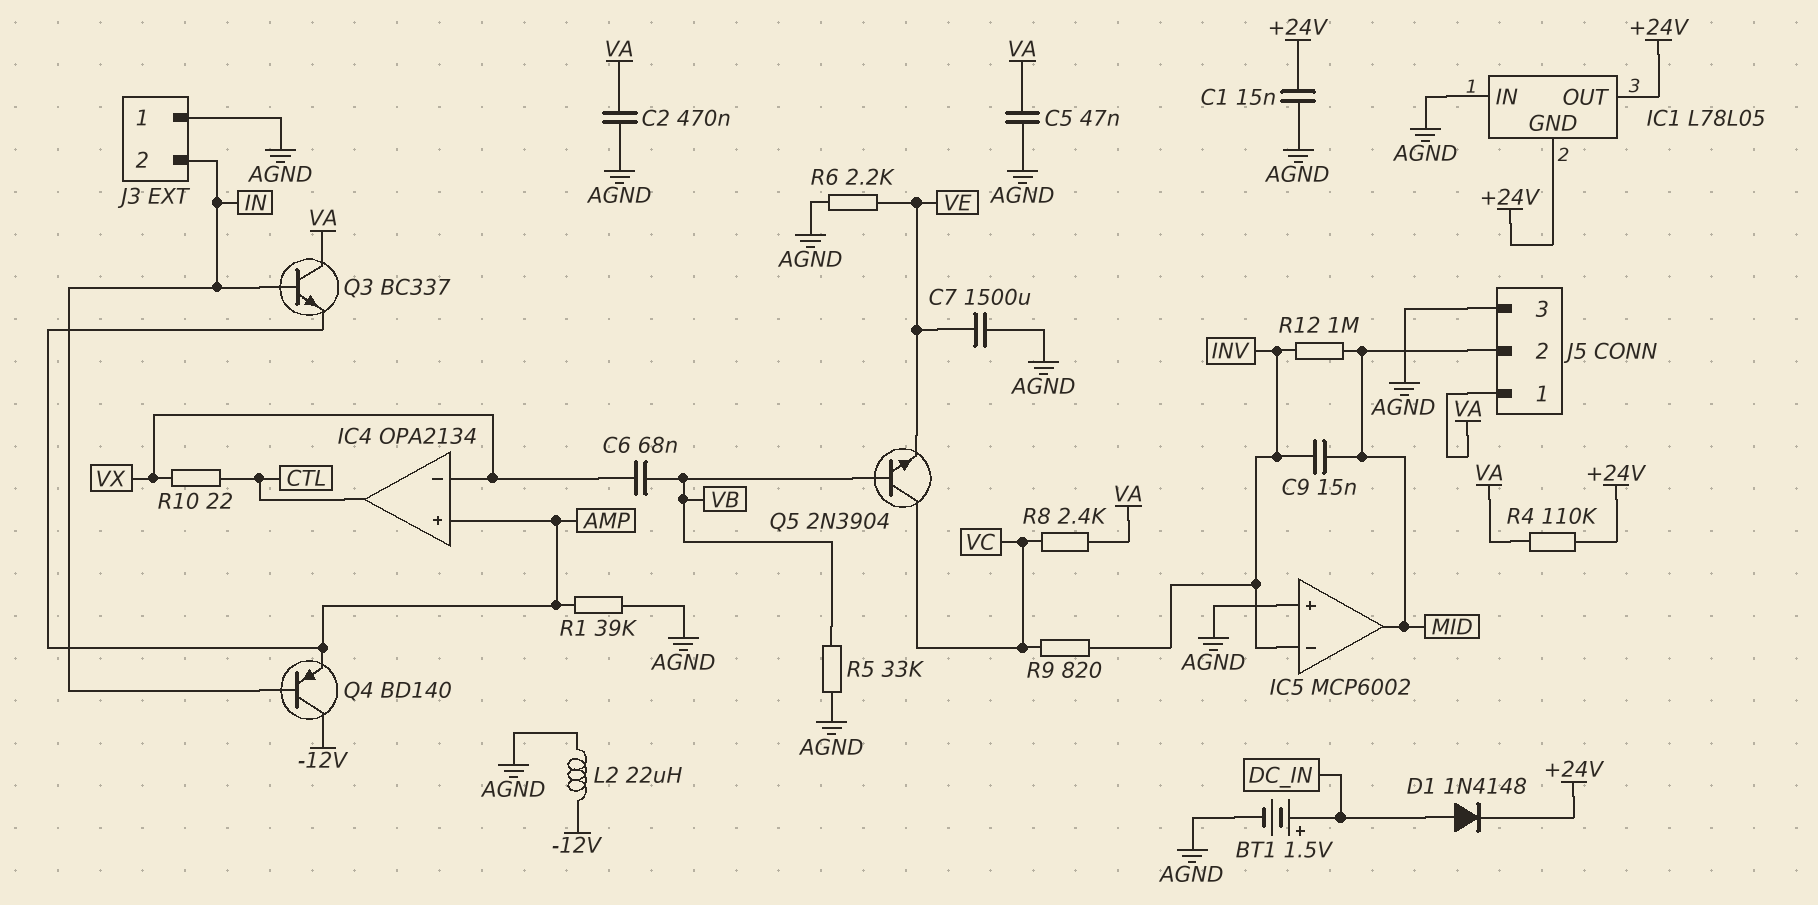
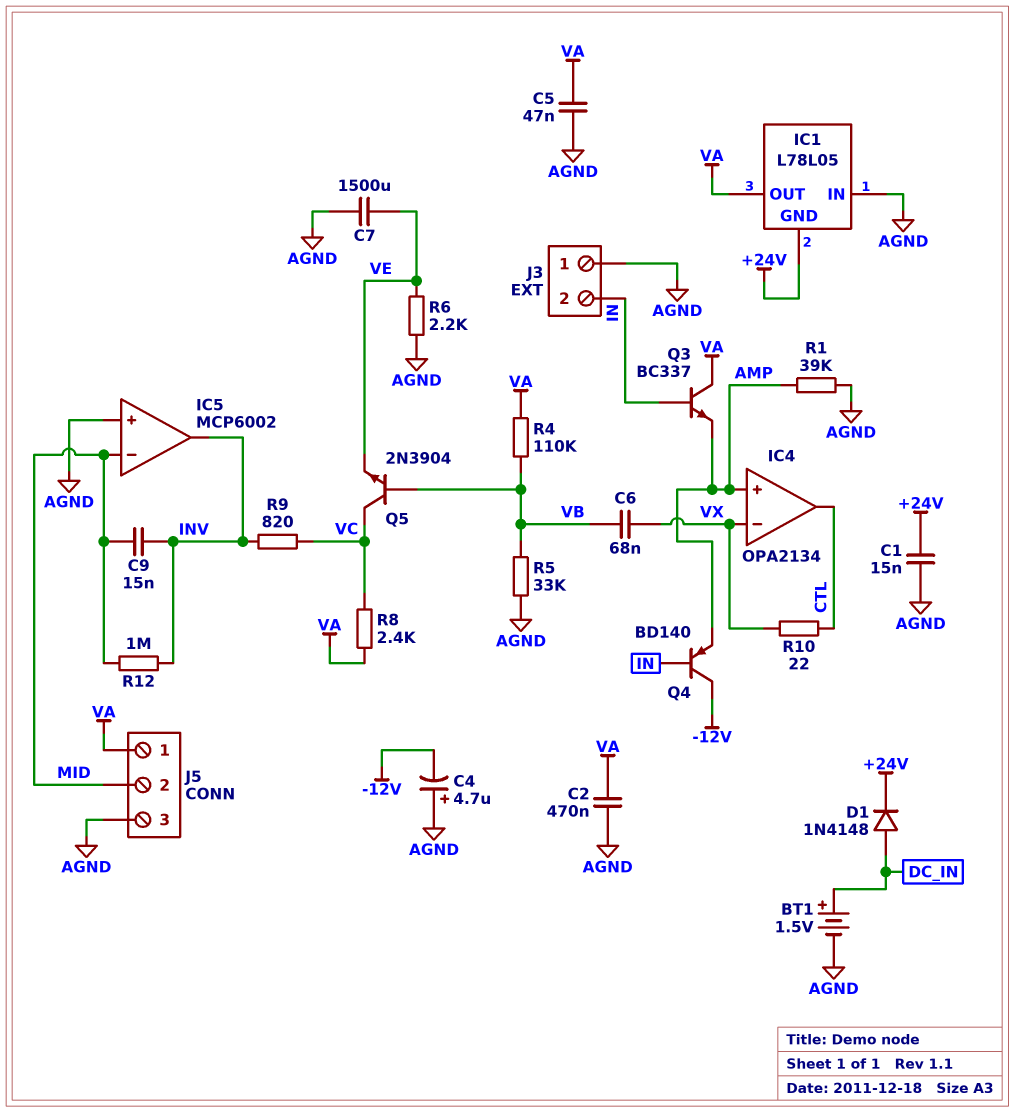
C4: none -> 4.7uF (plus AGND, minus -12V)
IC1 pin OUT: +24V -> VA
IC5 pin in-: INV -> MID
IC5 pin out: MID -> INV
L2: 22uH (-12V, AGND) -> none
R4: 110k (+24V, VA) -> 110k (VA, VB)

